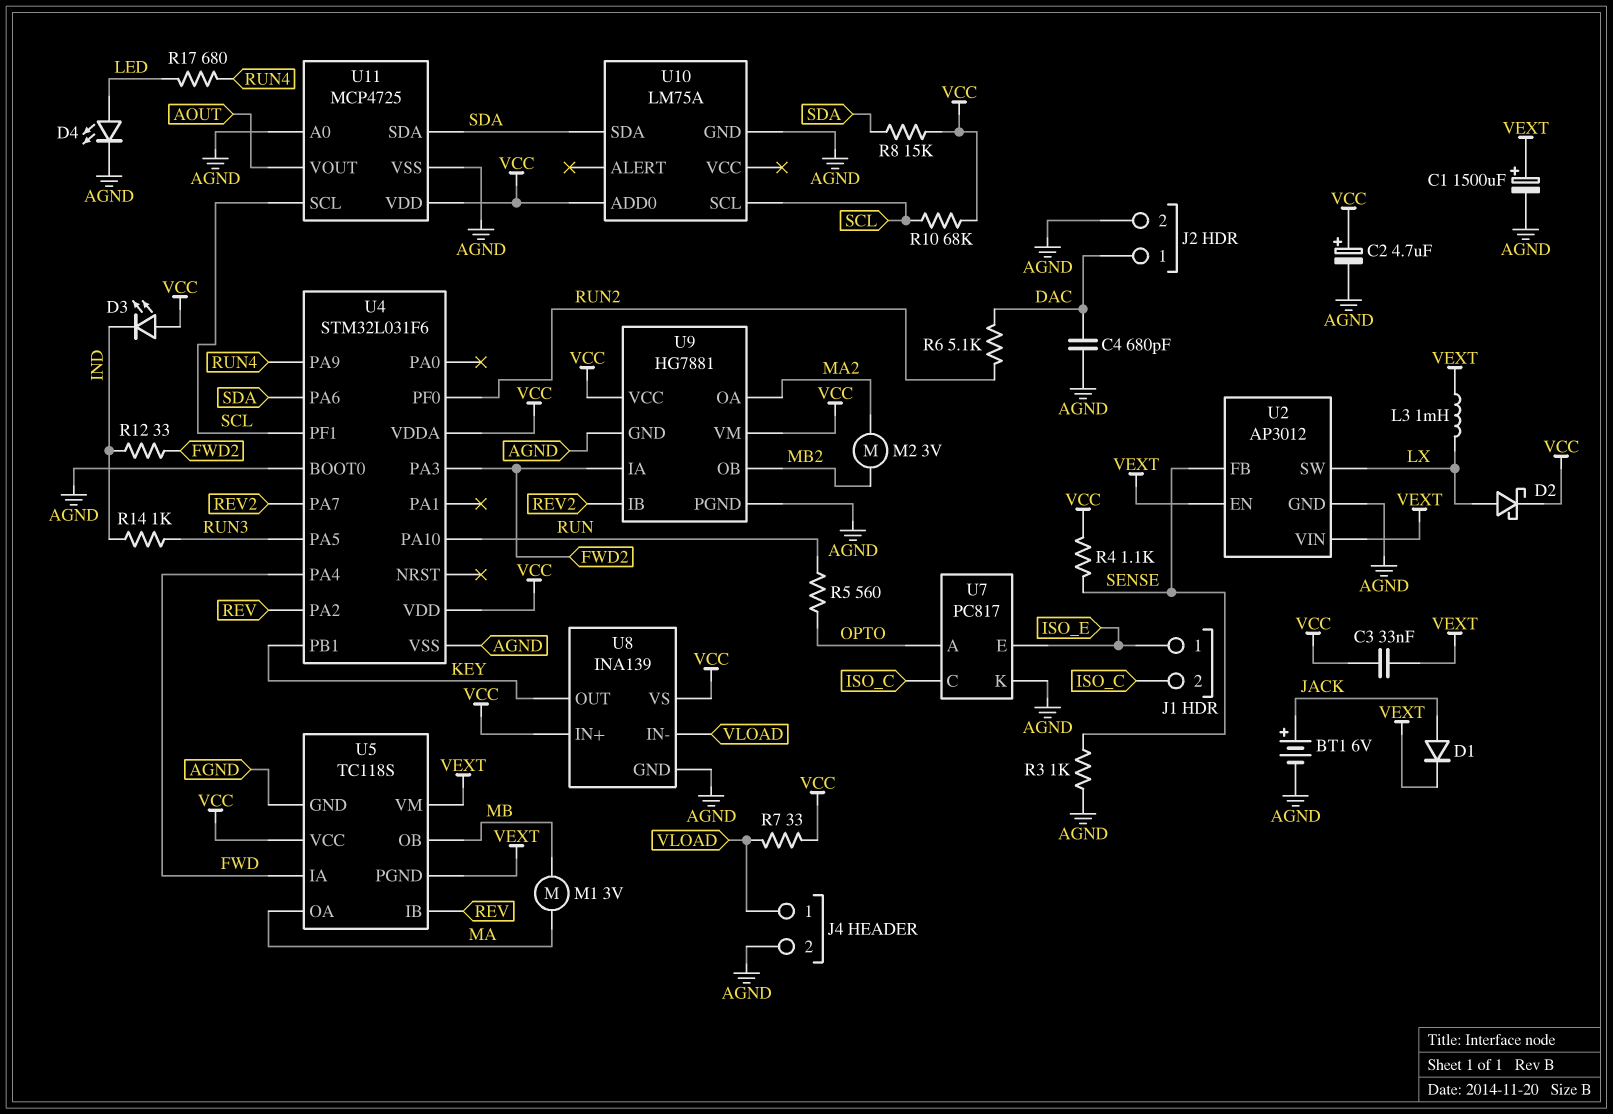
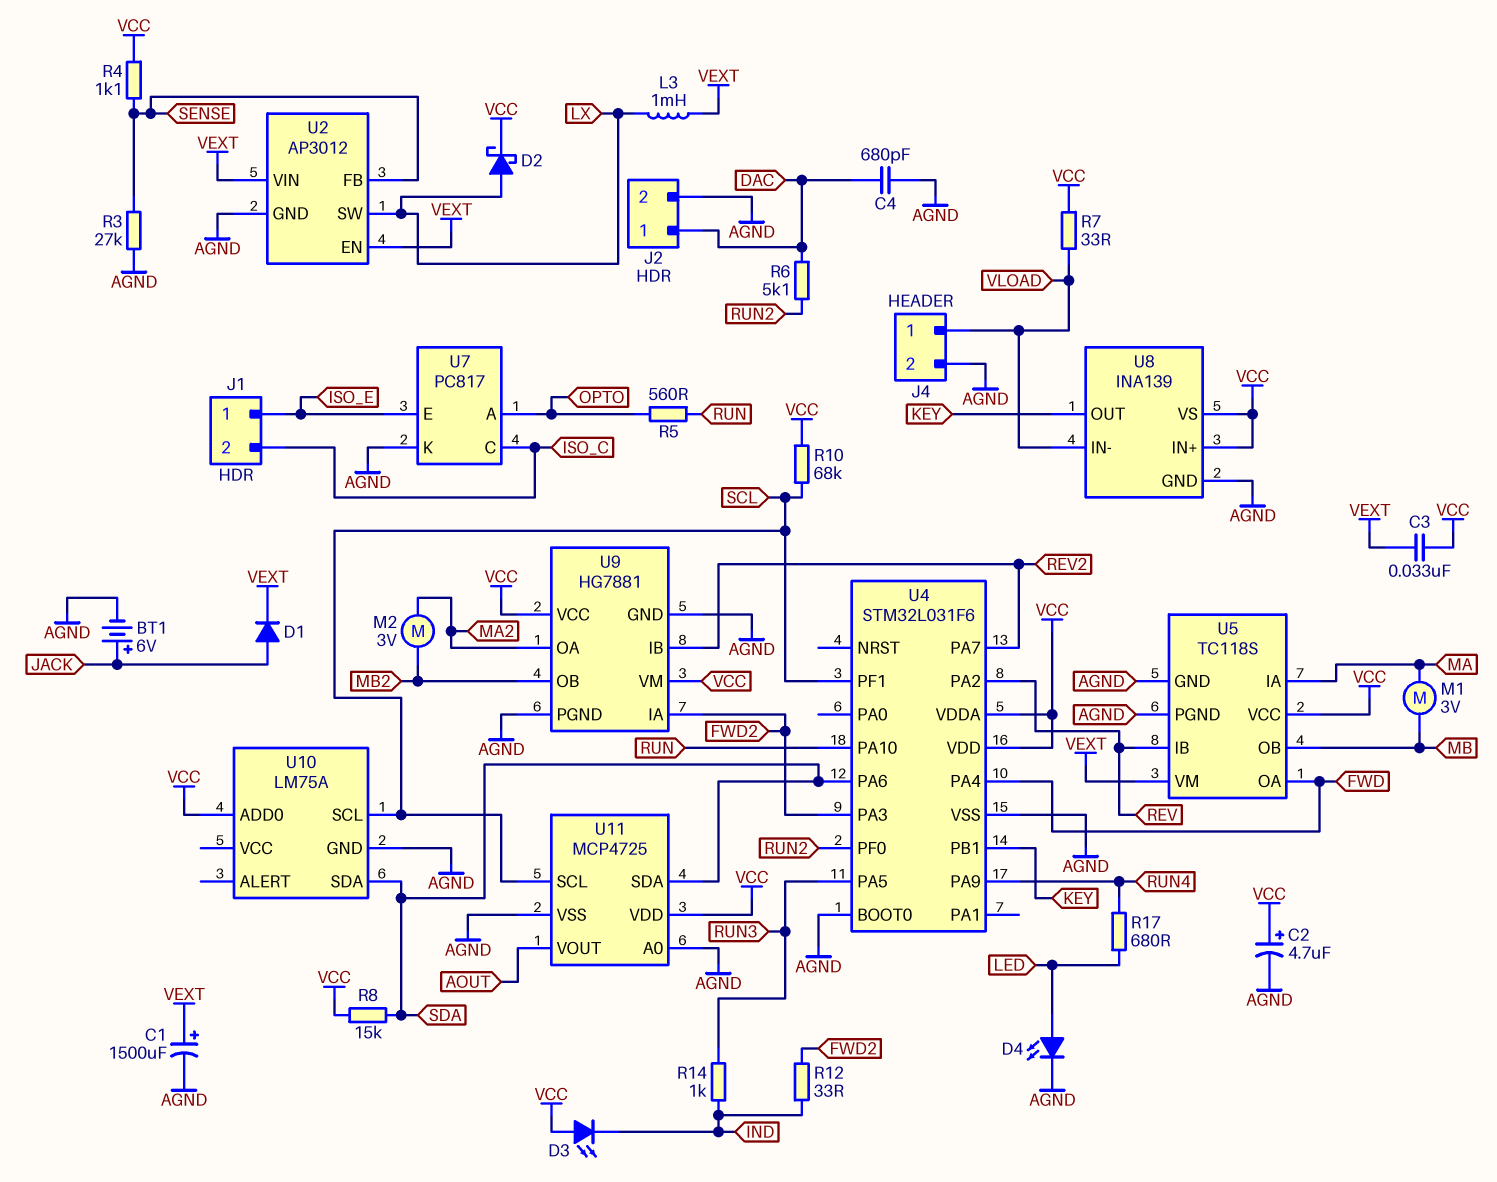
R3: 1k (AGND, SENSE) -> 27k (AGND, SENSE)
U5 pin IA: FWD -> MA
U5 pin OA: MA -> FWD
U5 pin PGND: VEXT -> AGND

